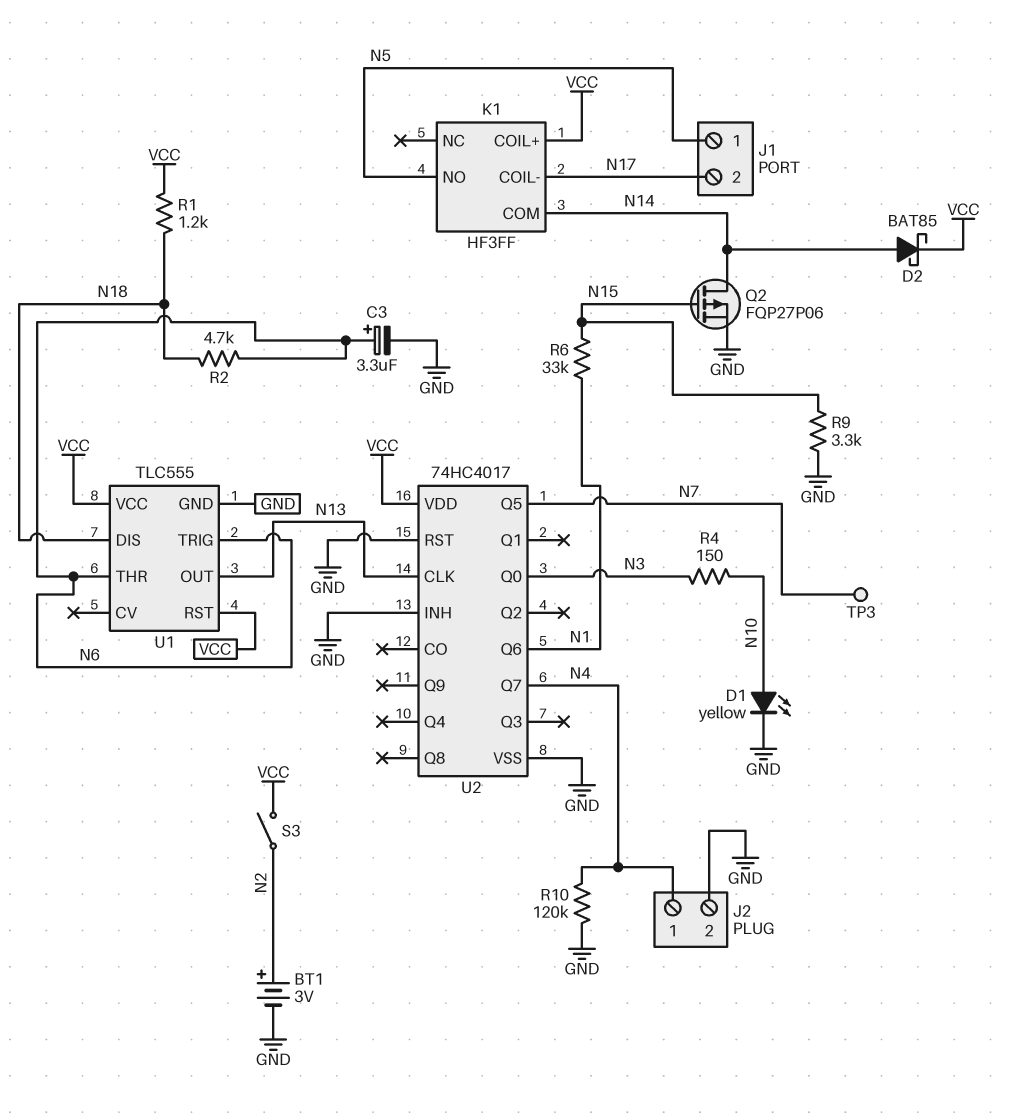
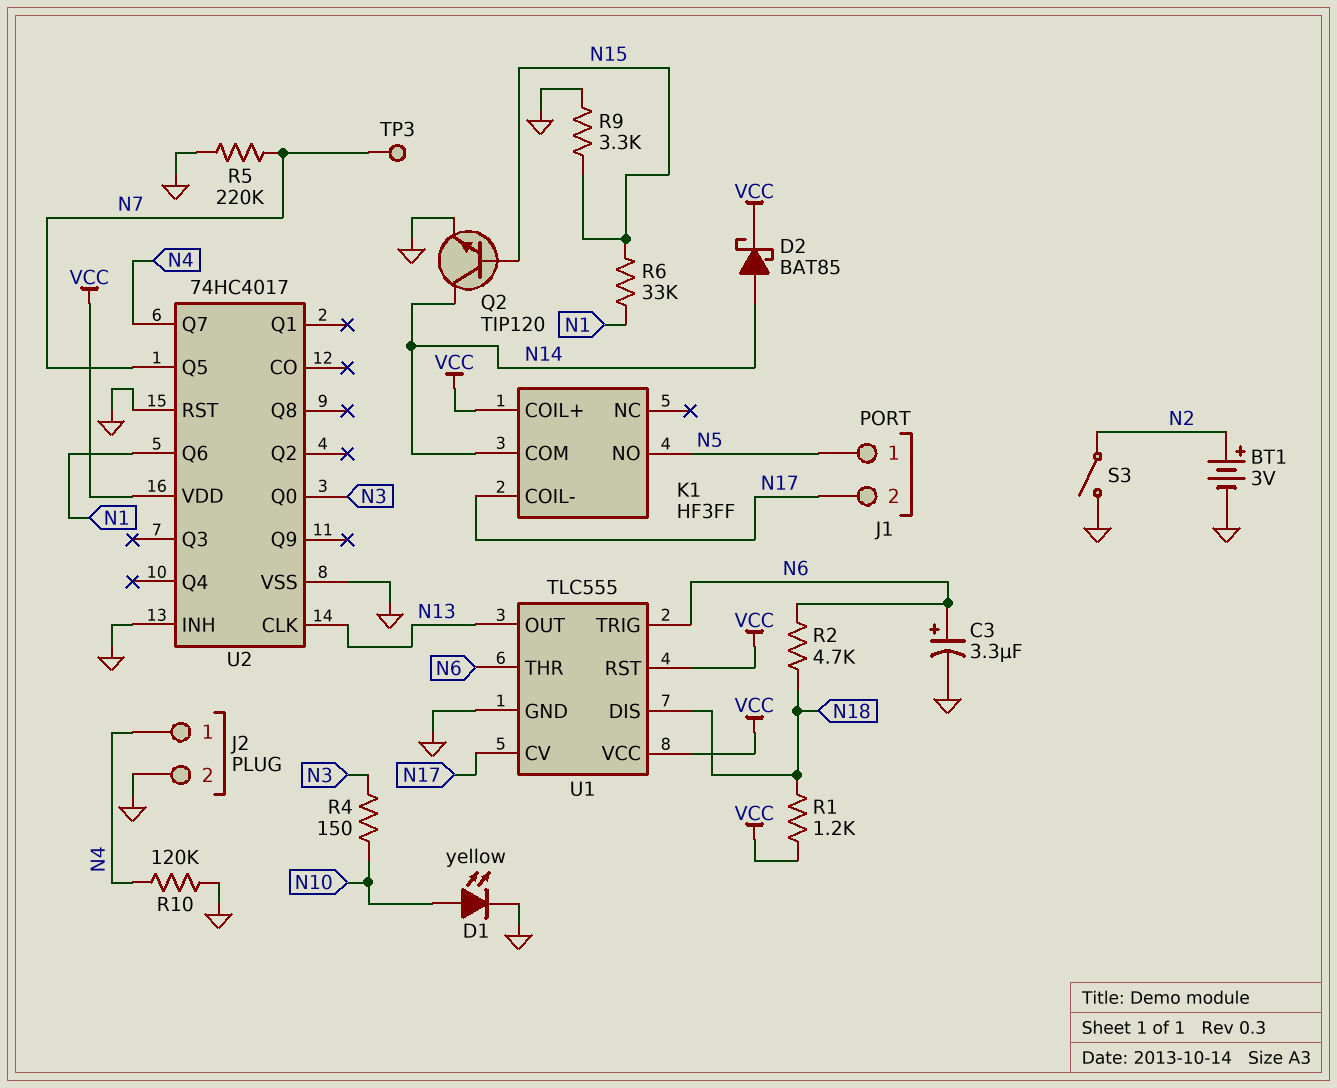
Q2: PMOS FQP27P06 (G N15, D N14, S GND) -> NPN TIP120 (B N15, C N14, E GND)
R5: none -> 220k (GND, N7)
S3: switch (N2, VCC) -> switch (GND, N2)
U1 pin CV: none -> N17

